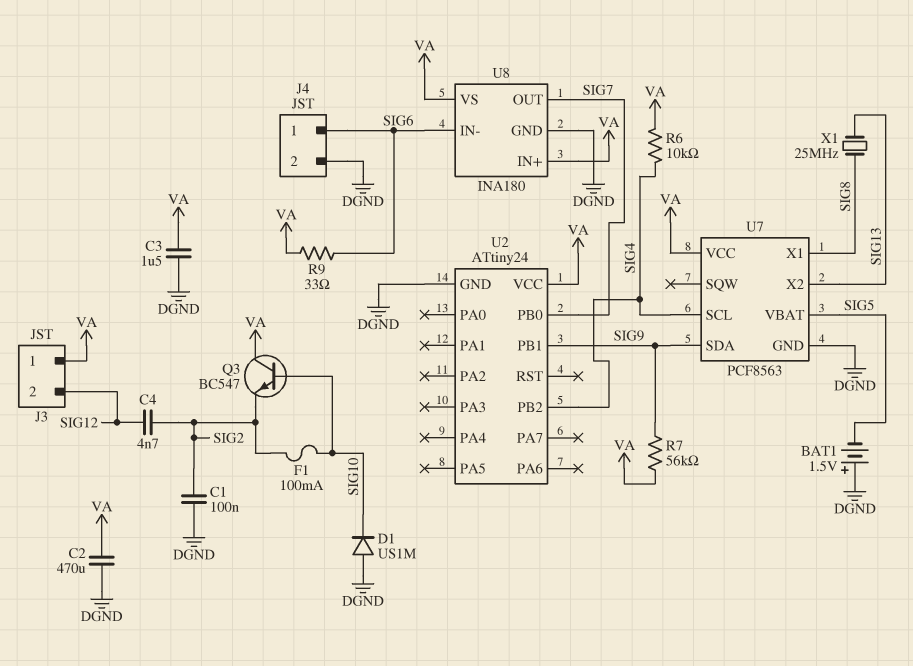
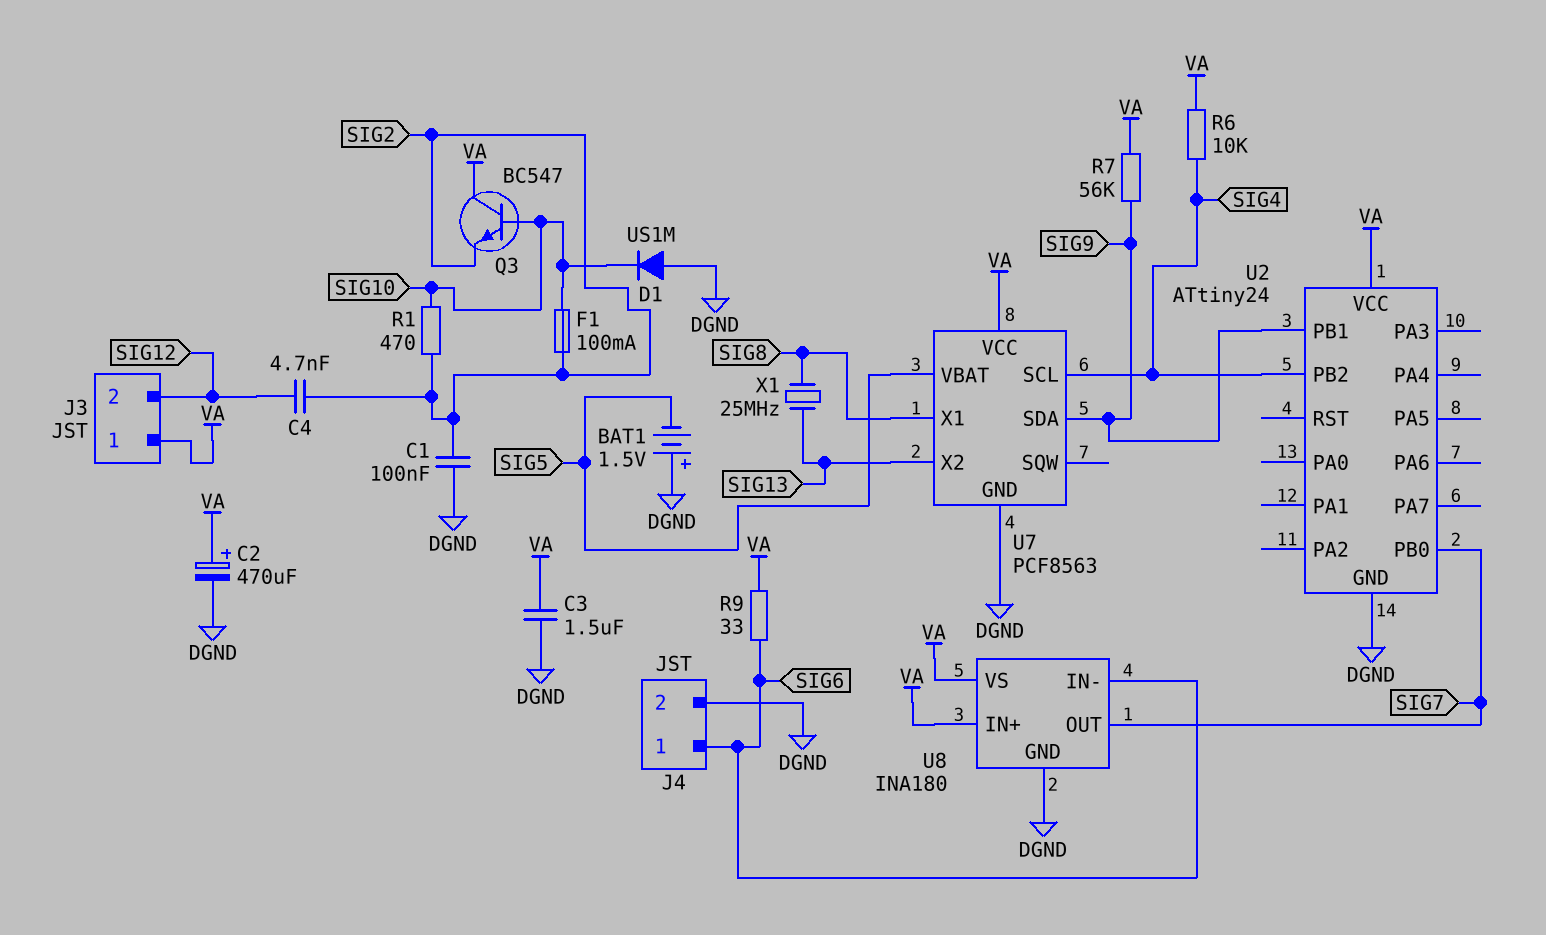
C2: 470uF (DGND, VA) -> 470uF (plus VA, minus DGND)
R1: none -> 470 (SIG2, SIG10)

